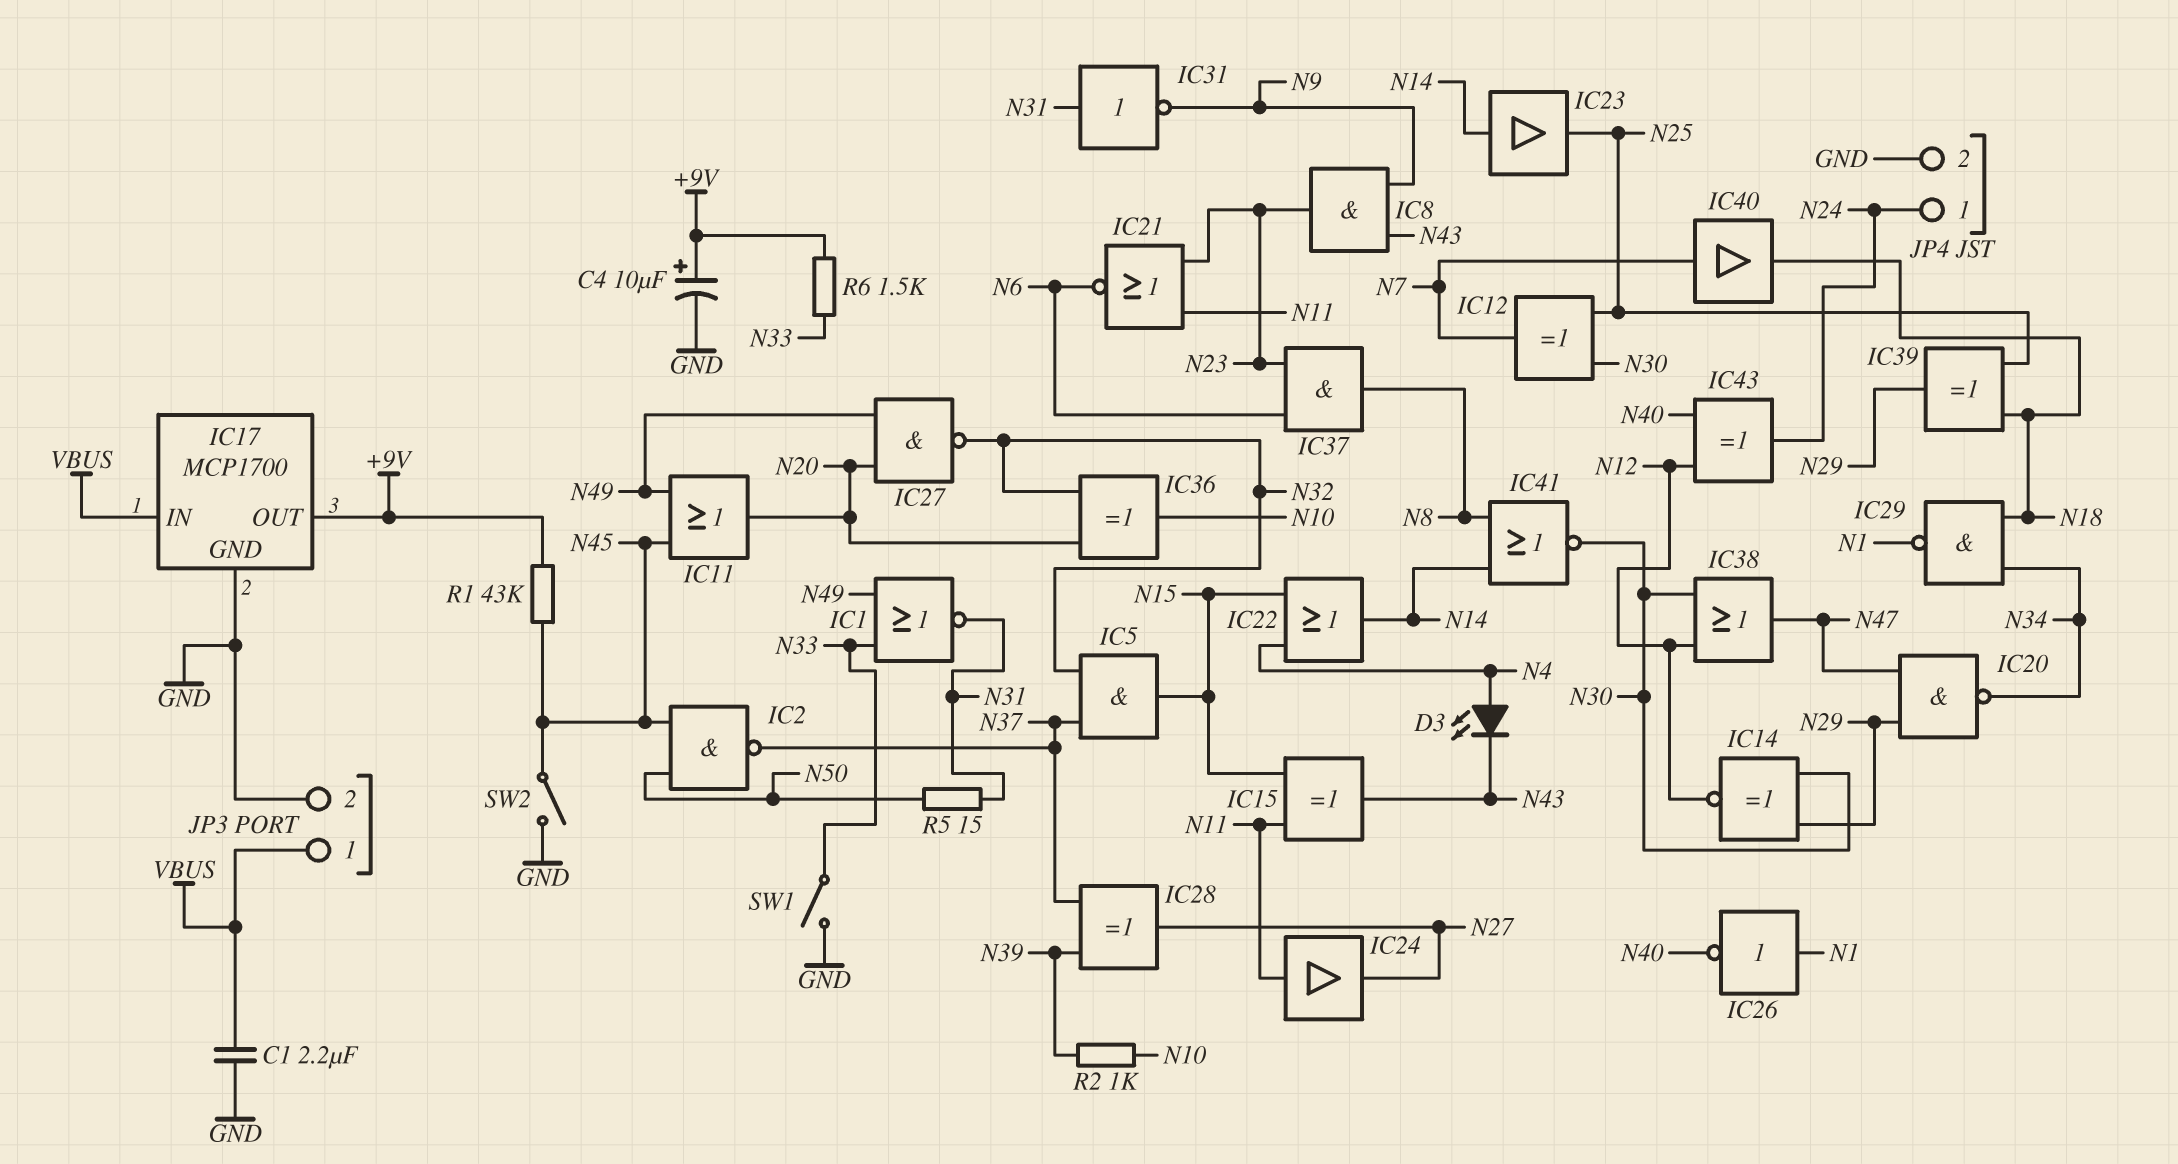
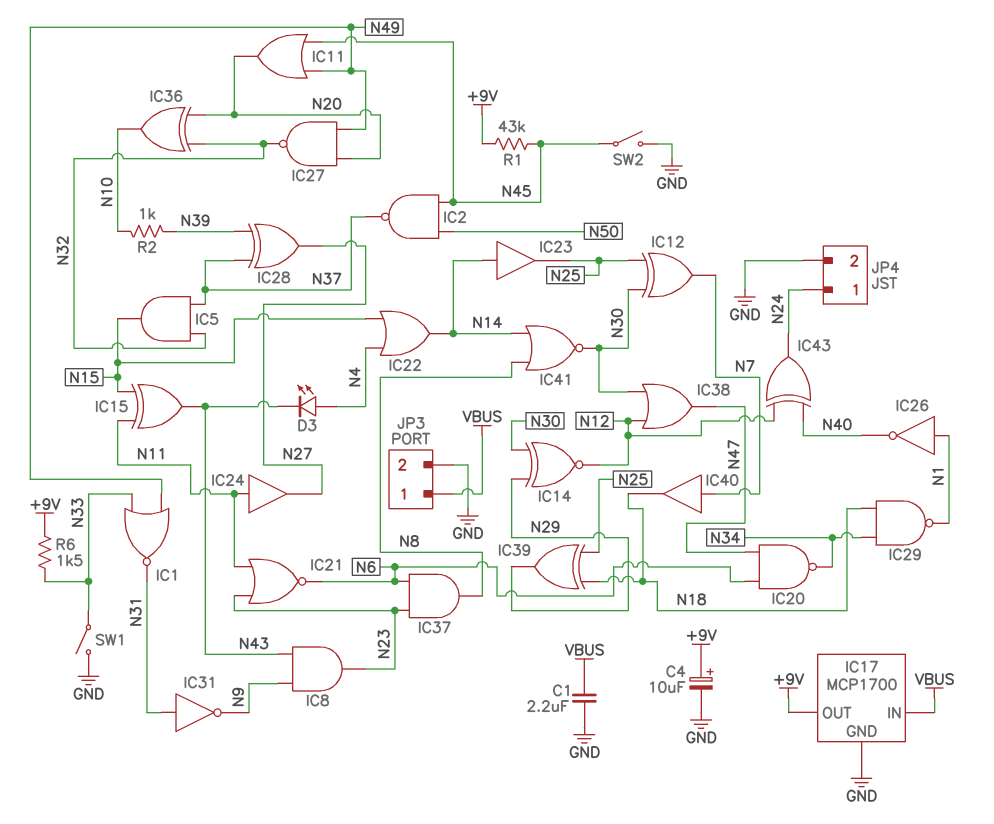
IC20: NAND (in N29, in N47, out N34) -> NAND (in N6, in N47, out N34)
R5: 15 (N31, N50) -> none

